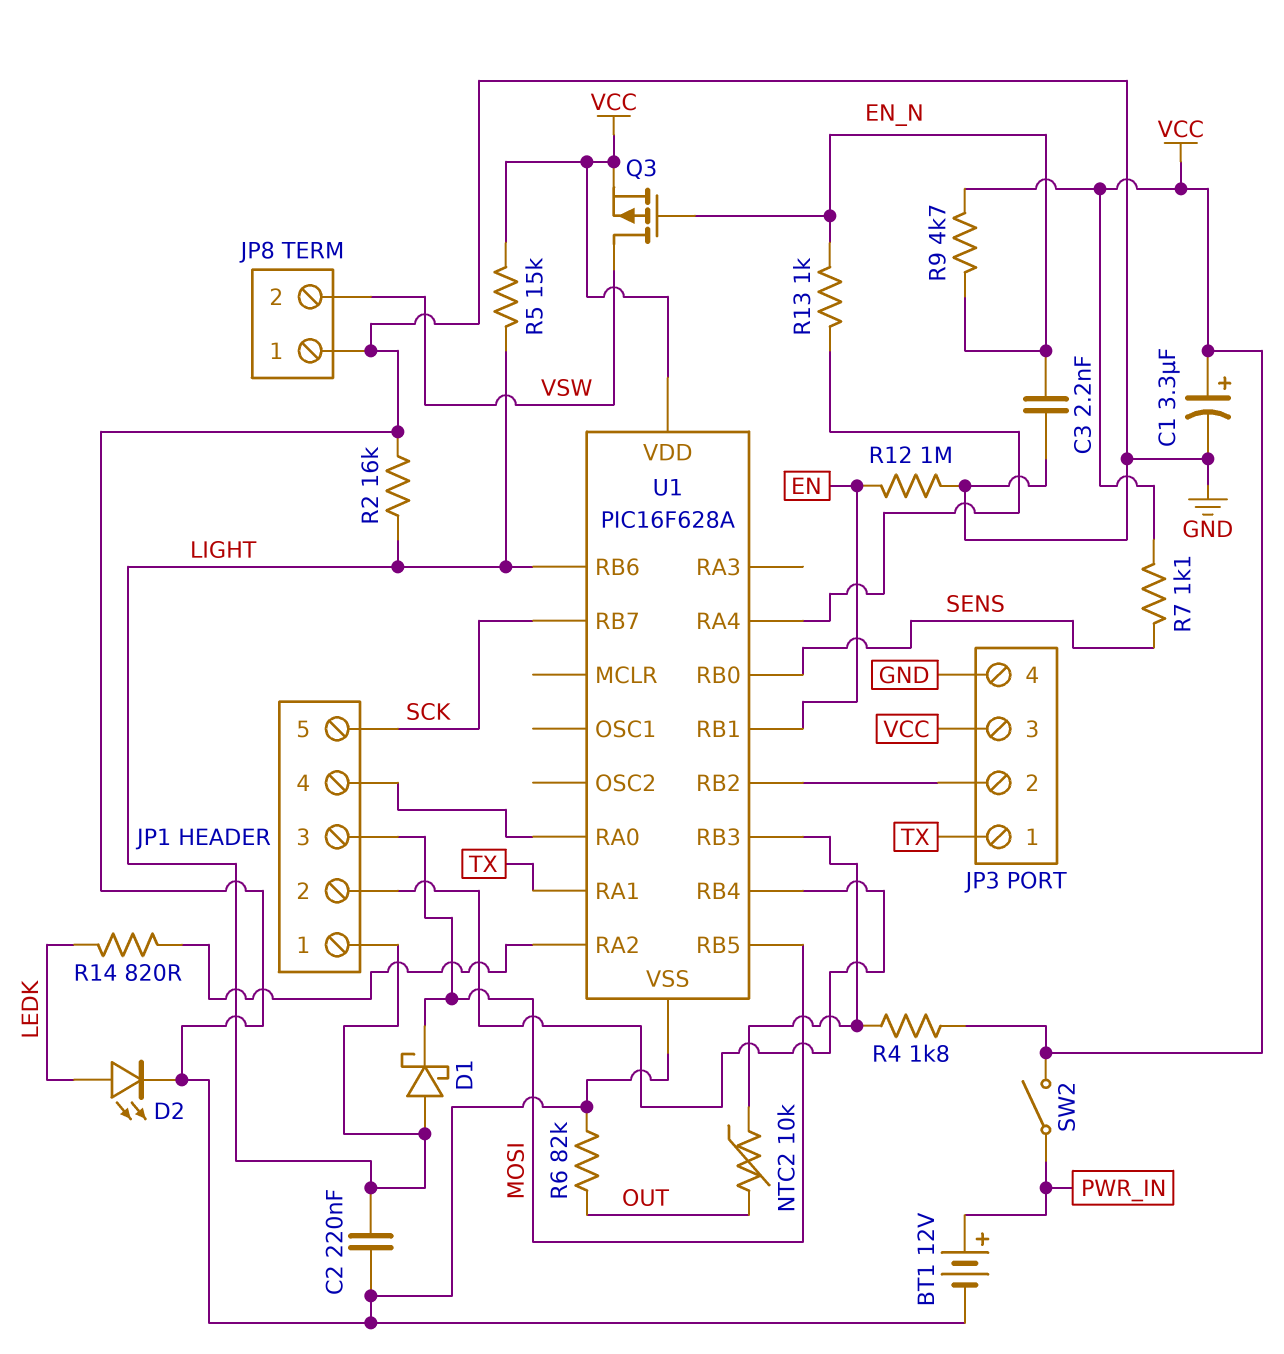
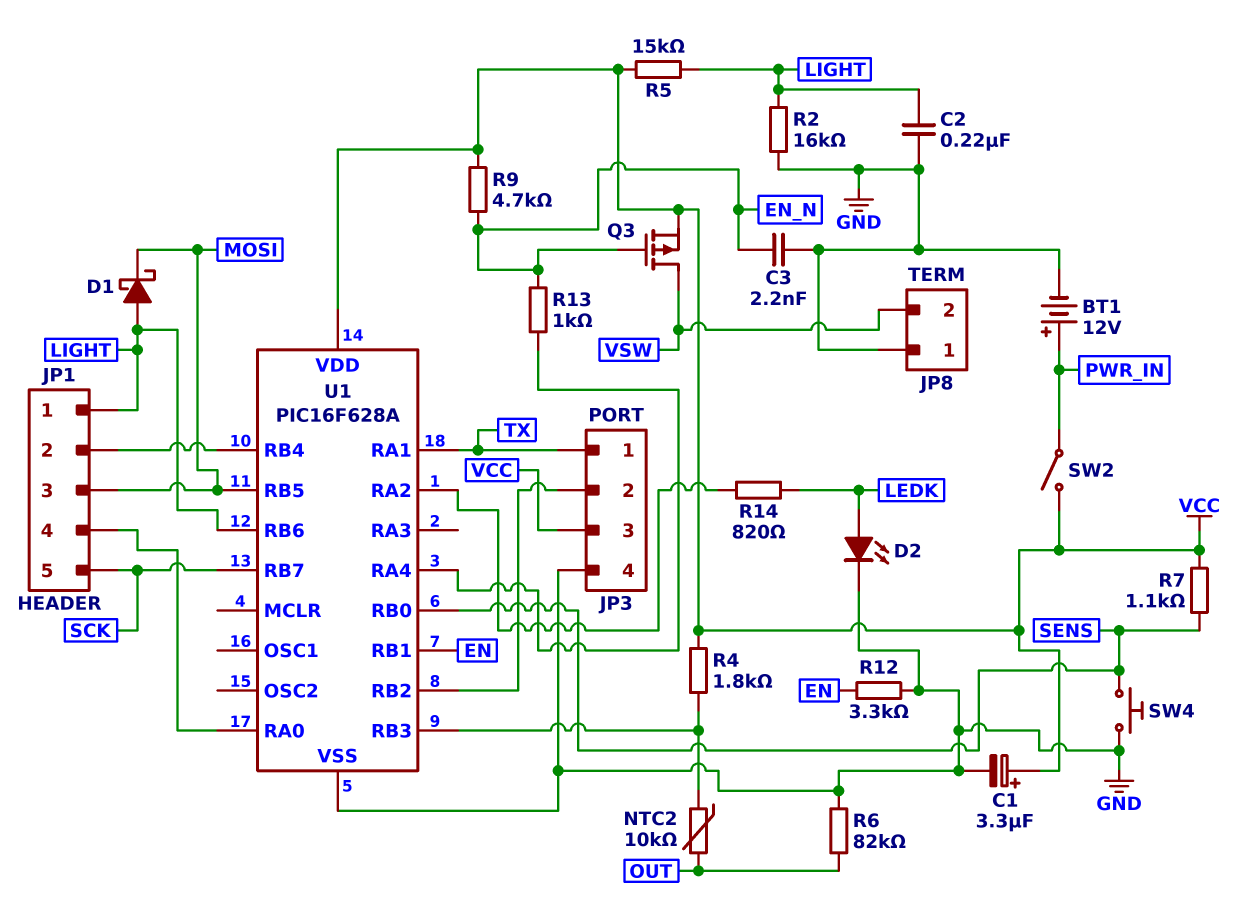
R12: 1M (EN, GND) -> 3.3k (EN, GND)
SW4: none -> button (GND, SENS)

